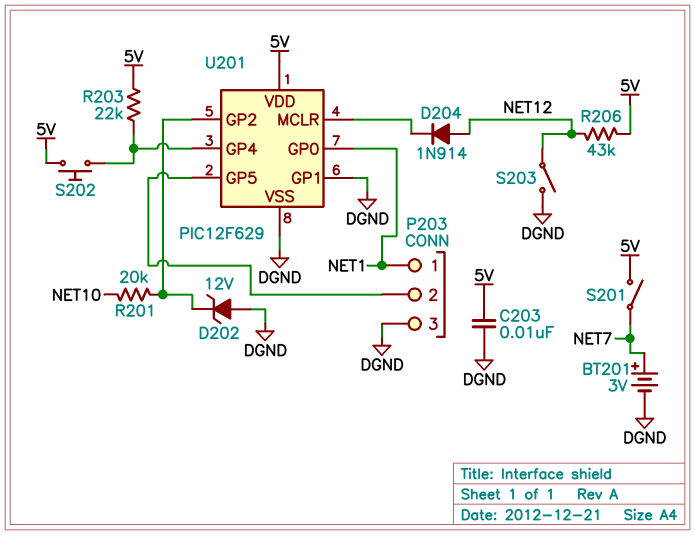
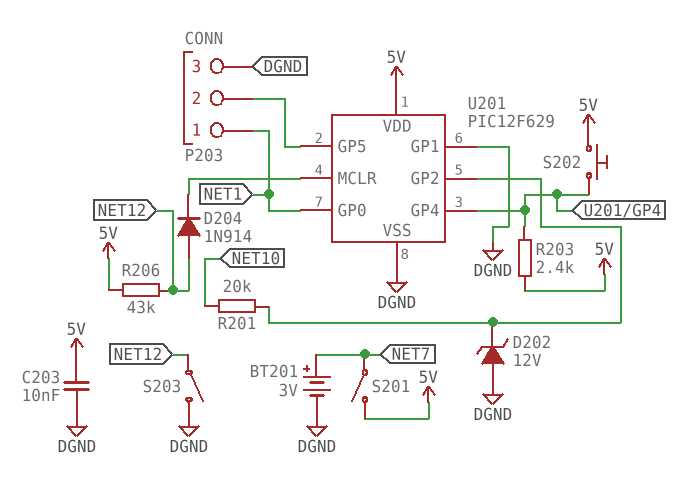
R203: 22k (5V, U201/GP4) -> 2.4k (5V, U201/GP4)

